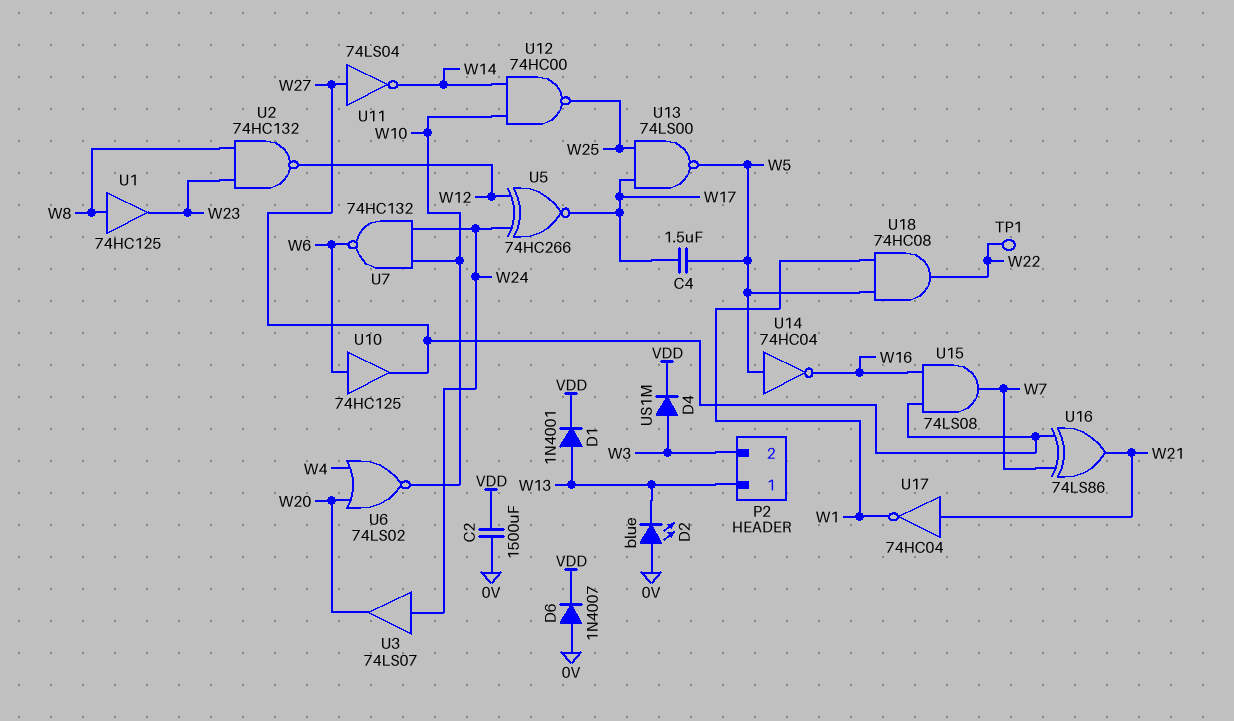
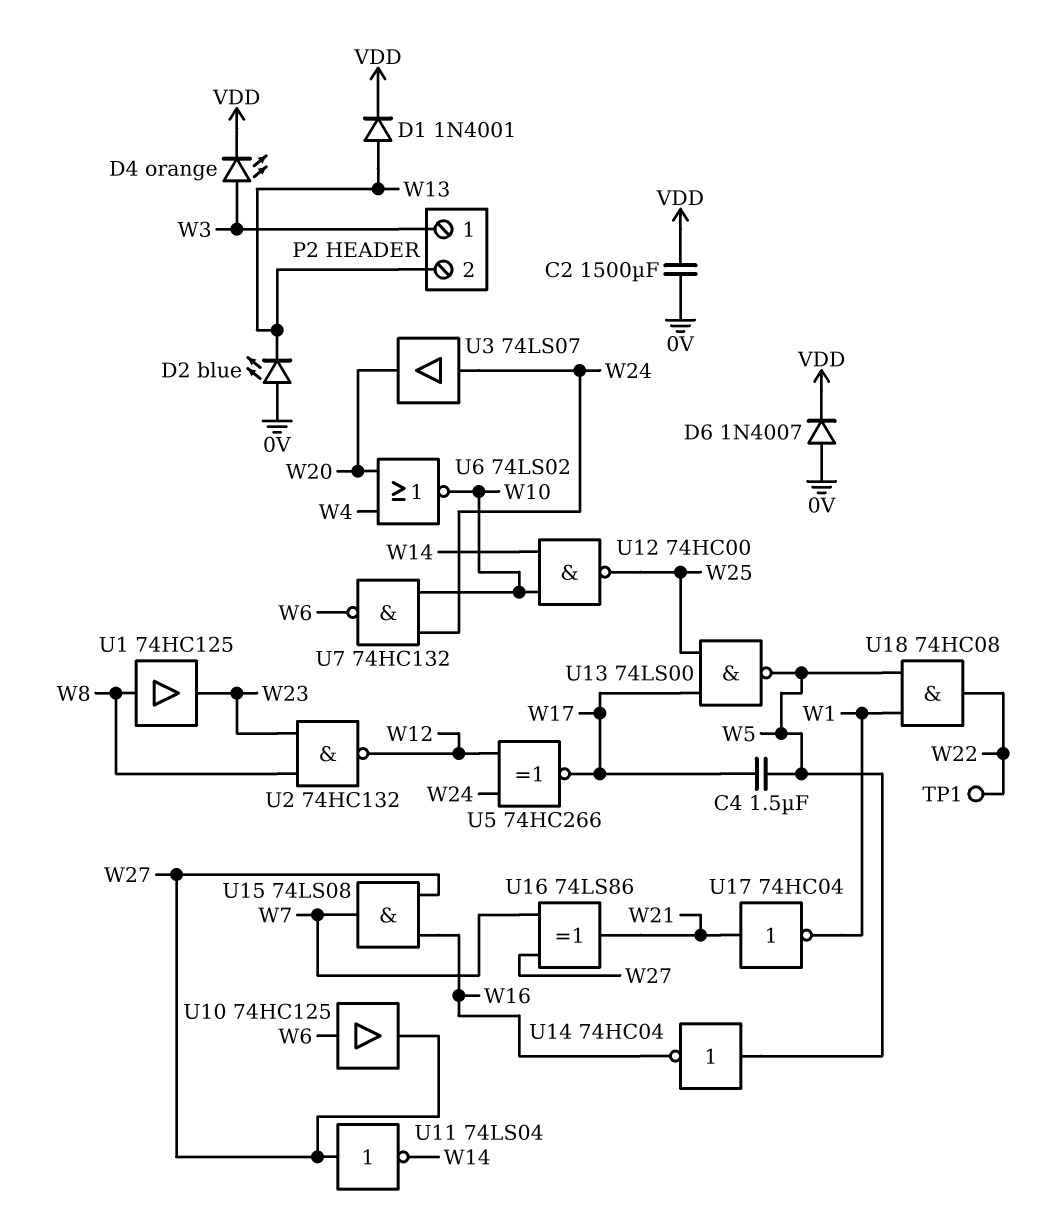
D4: diode US1M (A W3, K VDD) -> LED orange (A W3, K VDD)
P2 pin 1: W13 -> W3
P2 pin 2: W3 -> W13

